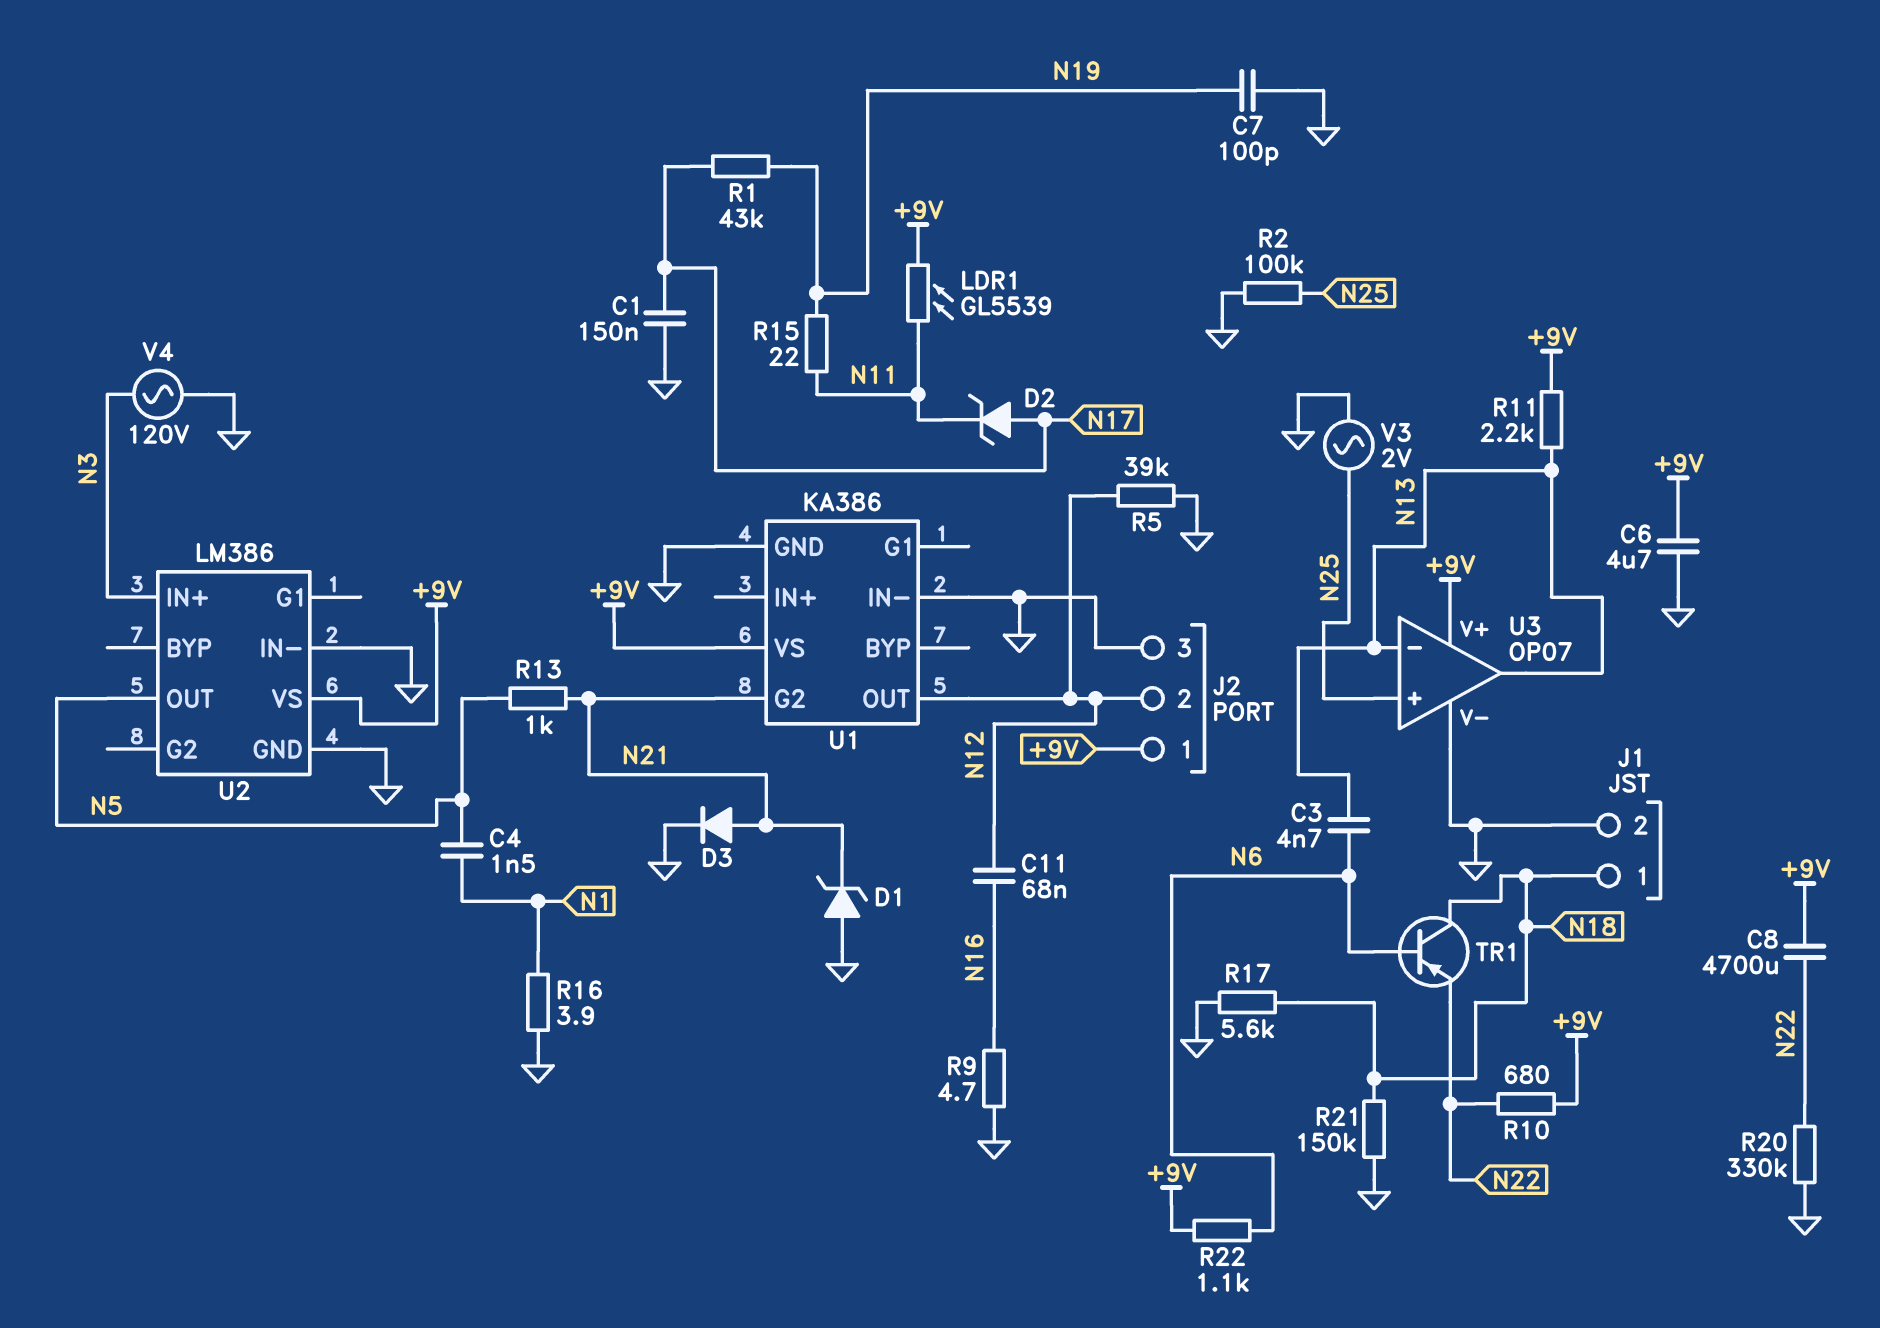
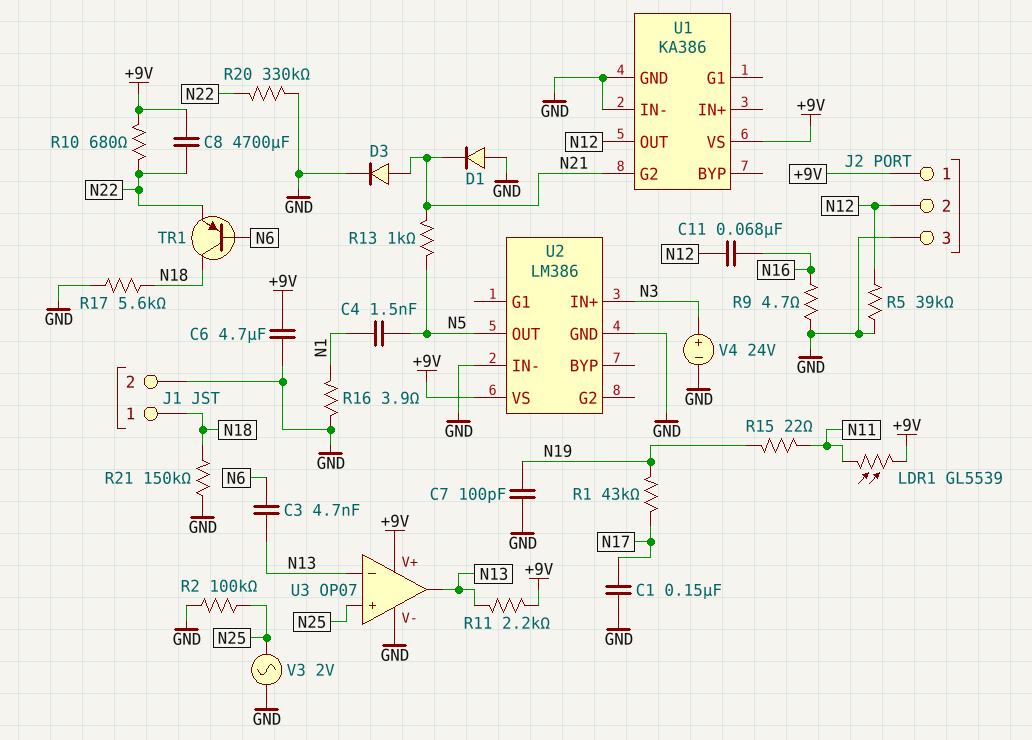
D1: zener (A GND, K N21) -> diode (A GND, K N21)
D2: zener (A N17, K N11) -> none
R22: 1.1k (+9V, N6) -> none
V4: AC 120V (GND, N3) -> 24V (plus N3, minus GND)

